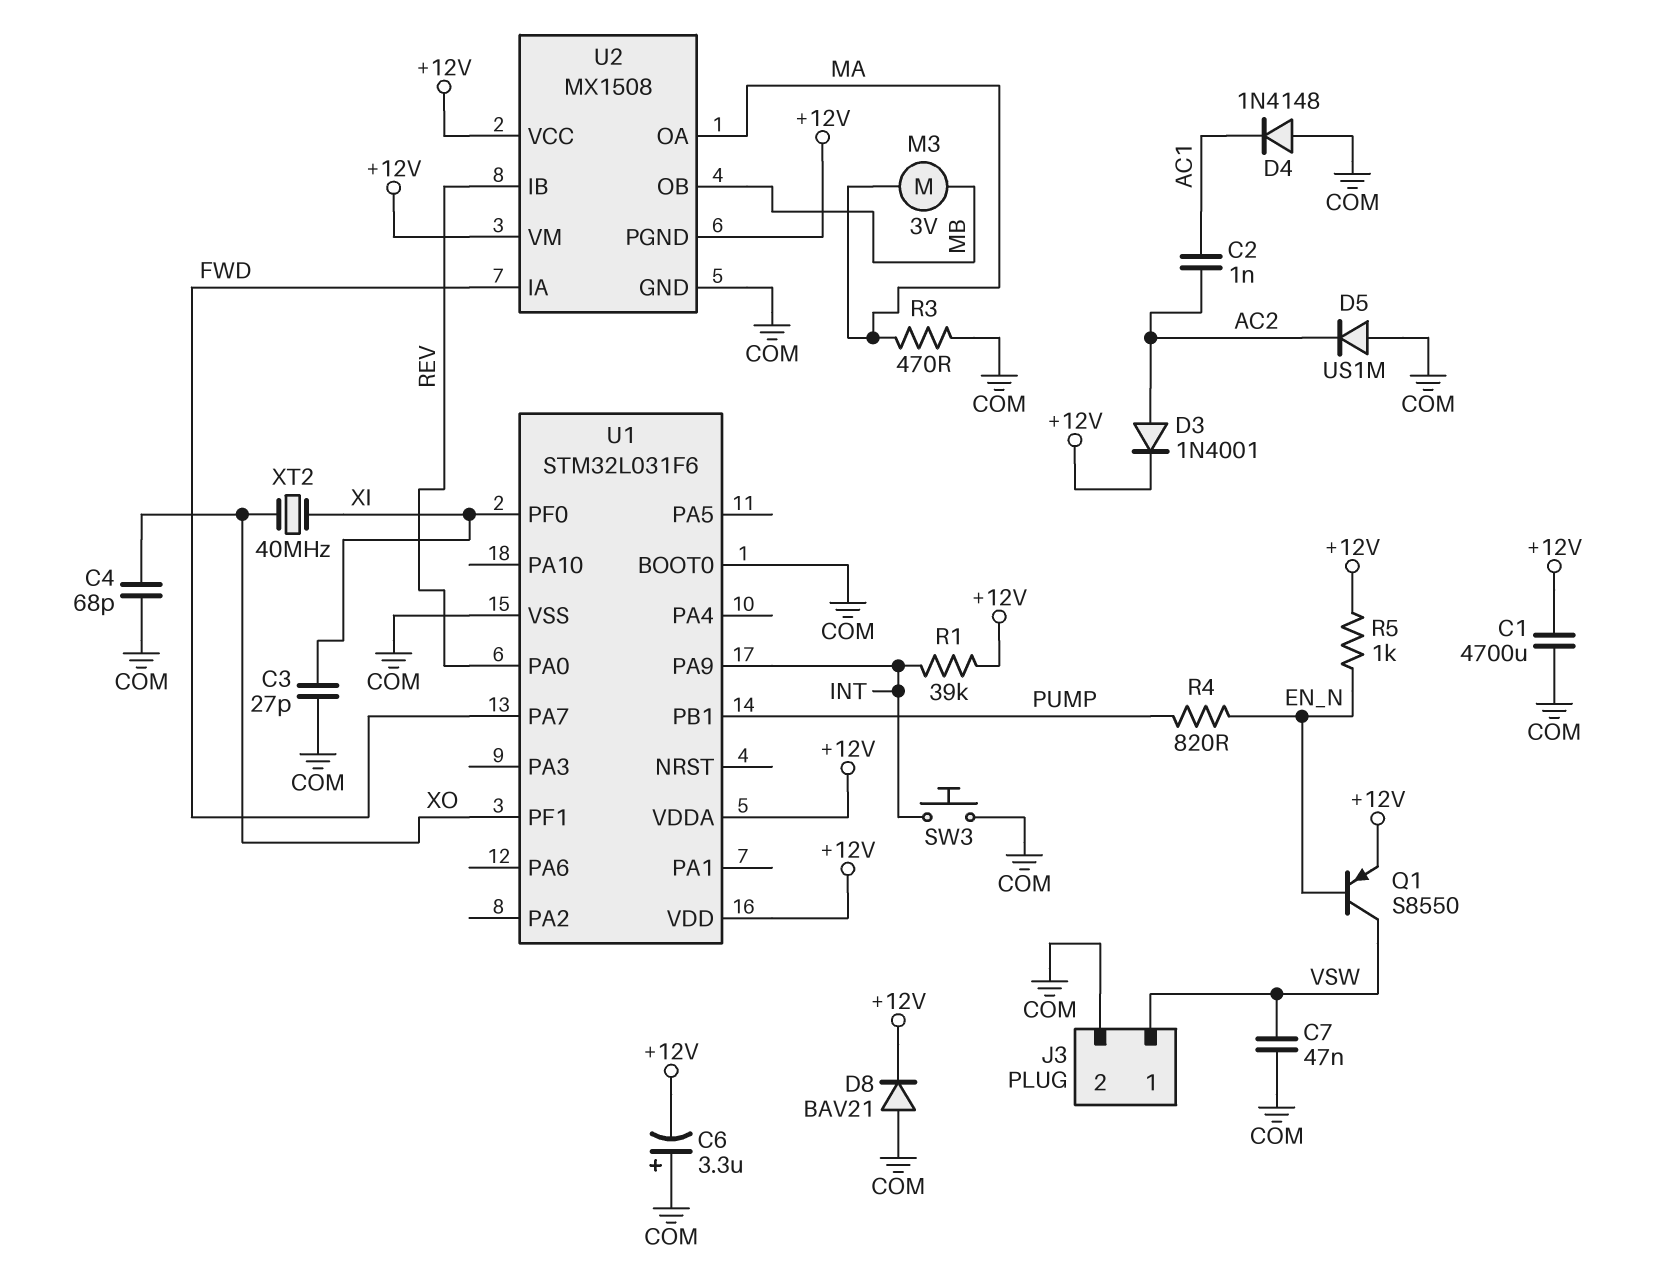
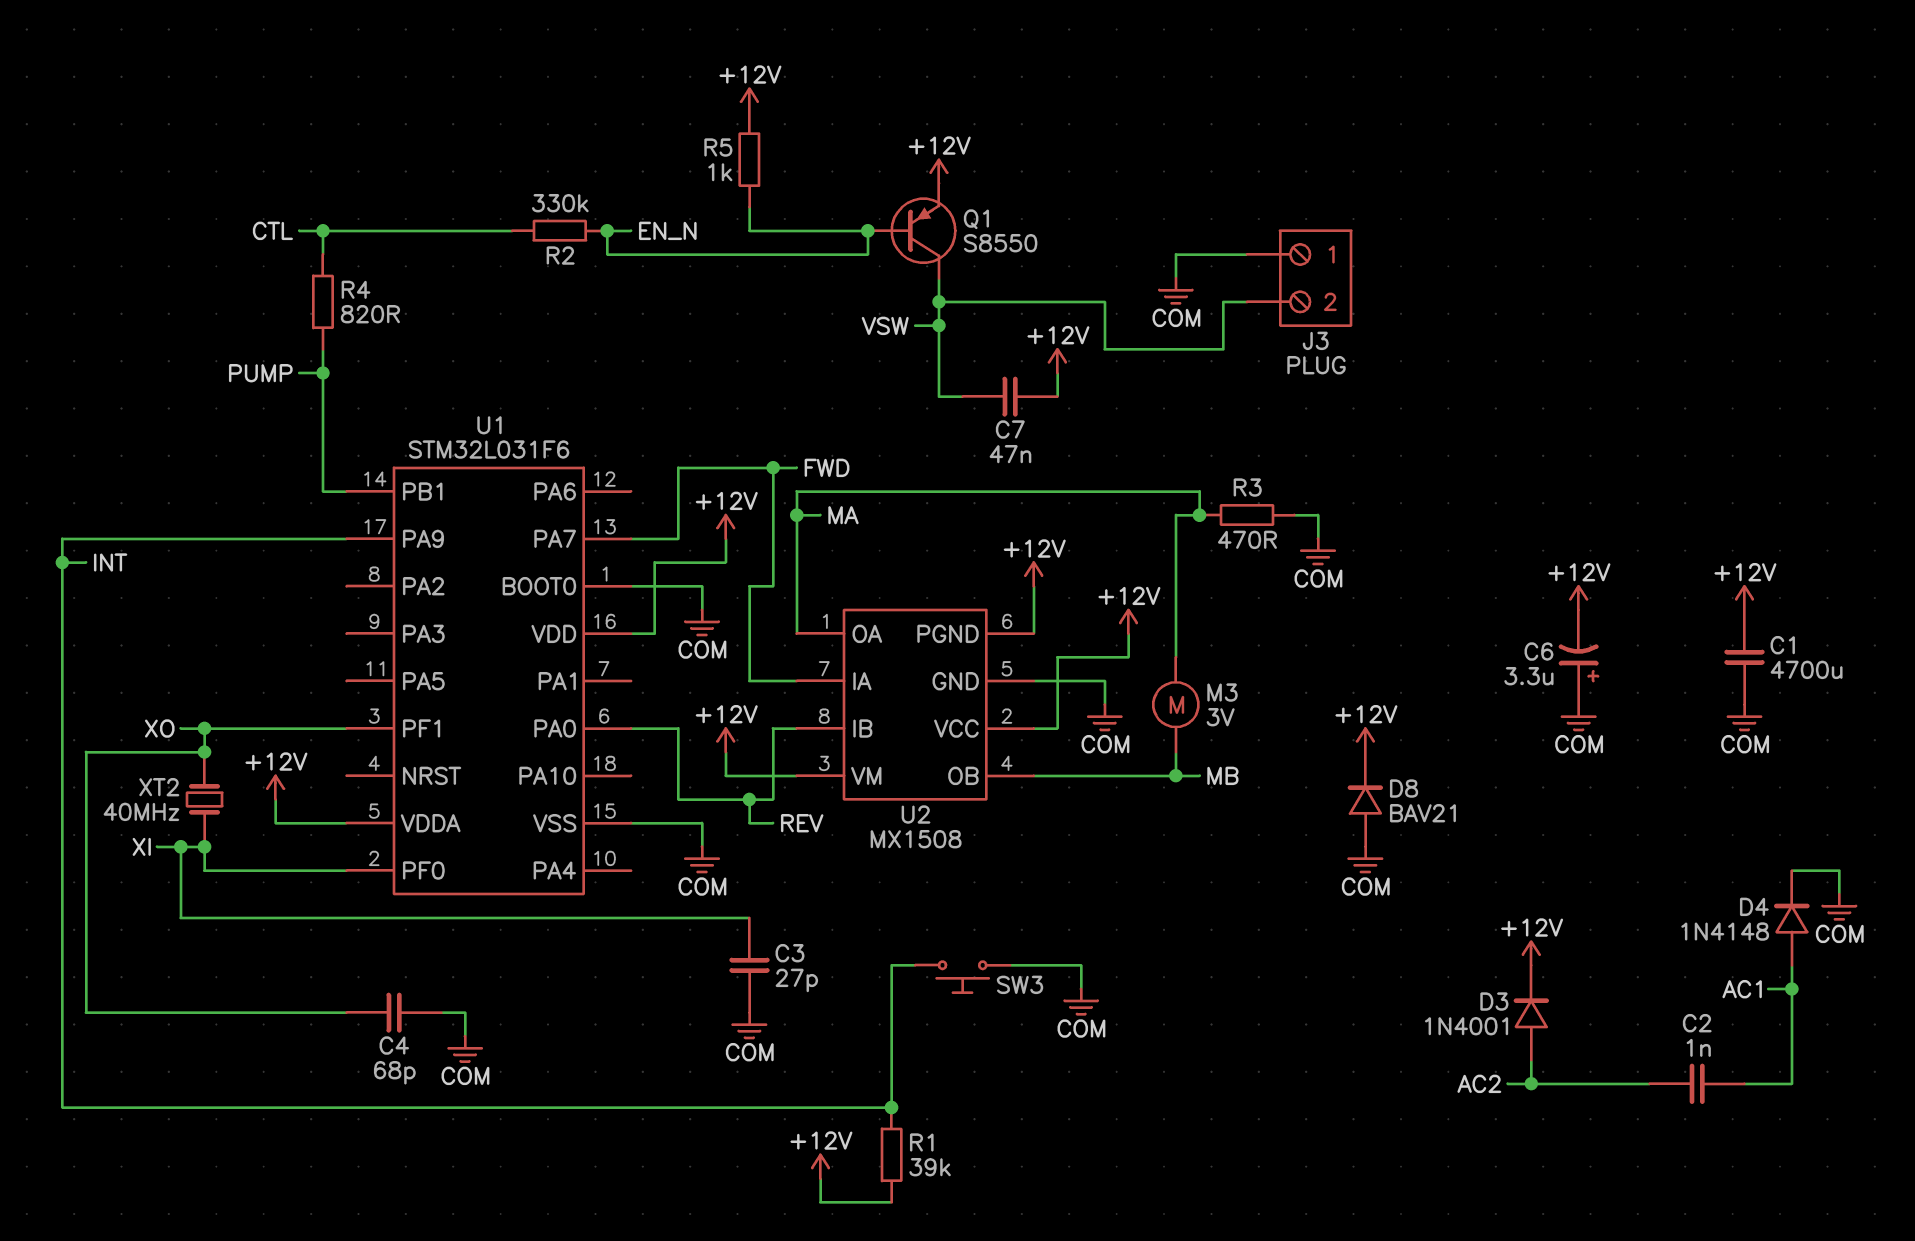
C7: 47nF (COM, VSW) -> 47nF (+12V, VSW)
D4: diode 1N4148 (A COM, K AC1) -> diode 1N4148 (A AC1, K COM)
D5: diode US1M (A COM, K AC2) -> none
J3 pin 1: VSW -> COM
J3 pin 2: COM -> VSW
R2: none -> 330k (CTL, EN_N)
R4: 820 (EN_N, PUMP) -> 820 (CTL, PUMP)

